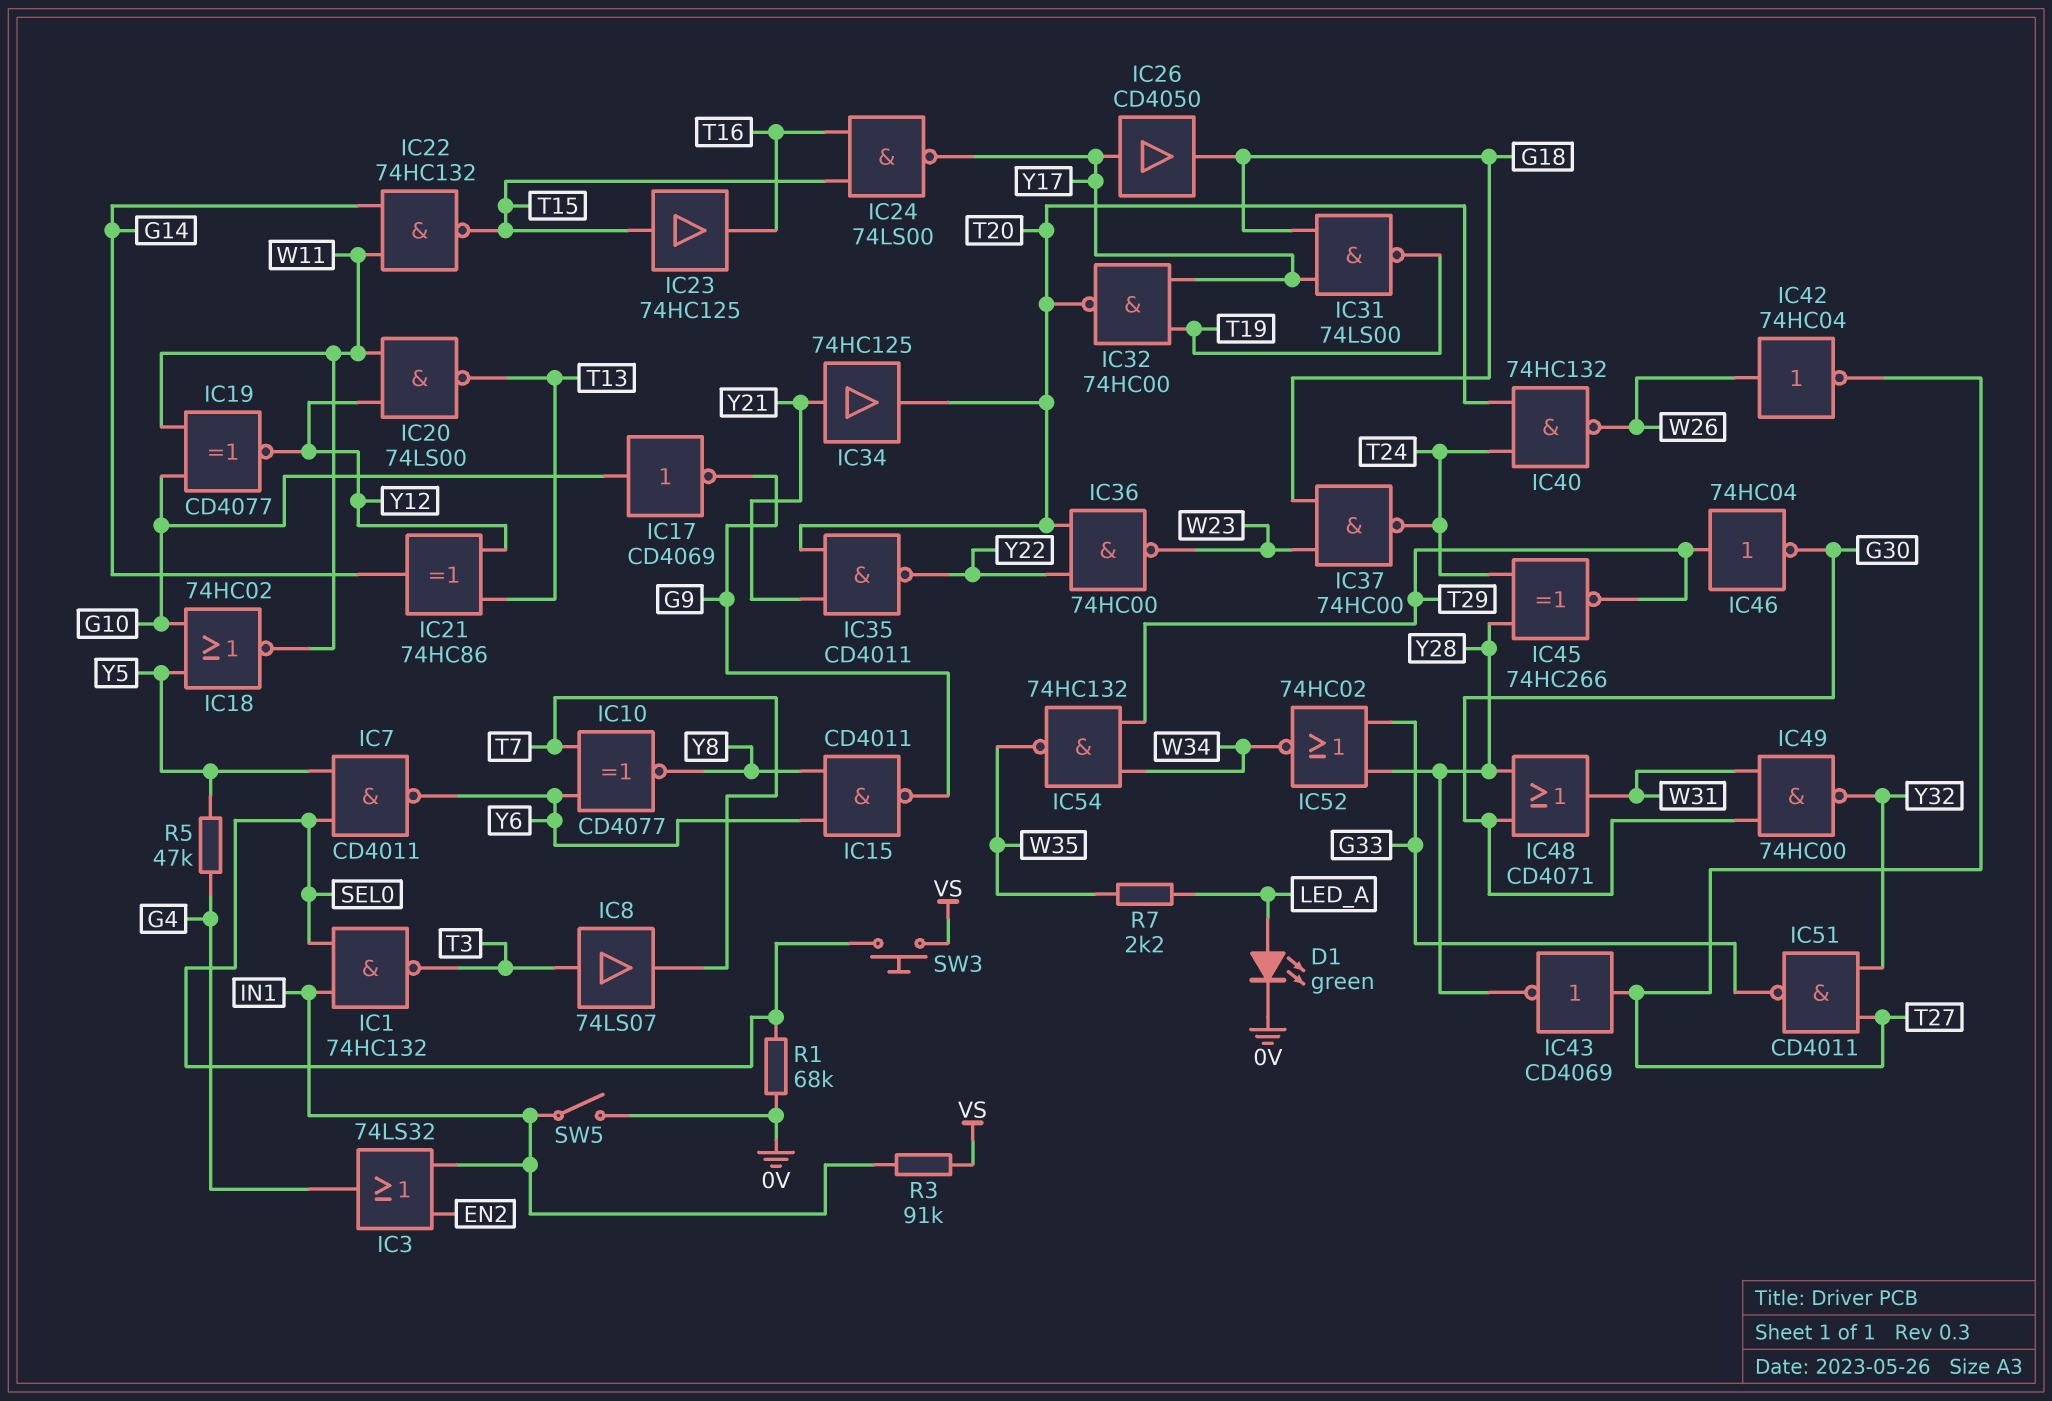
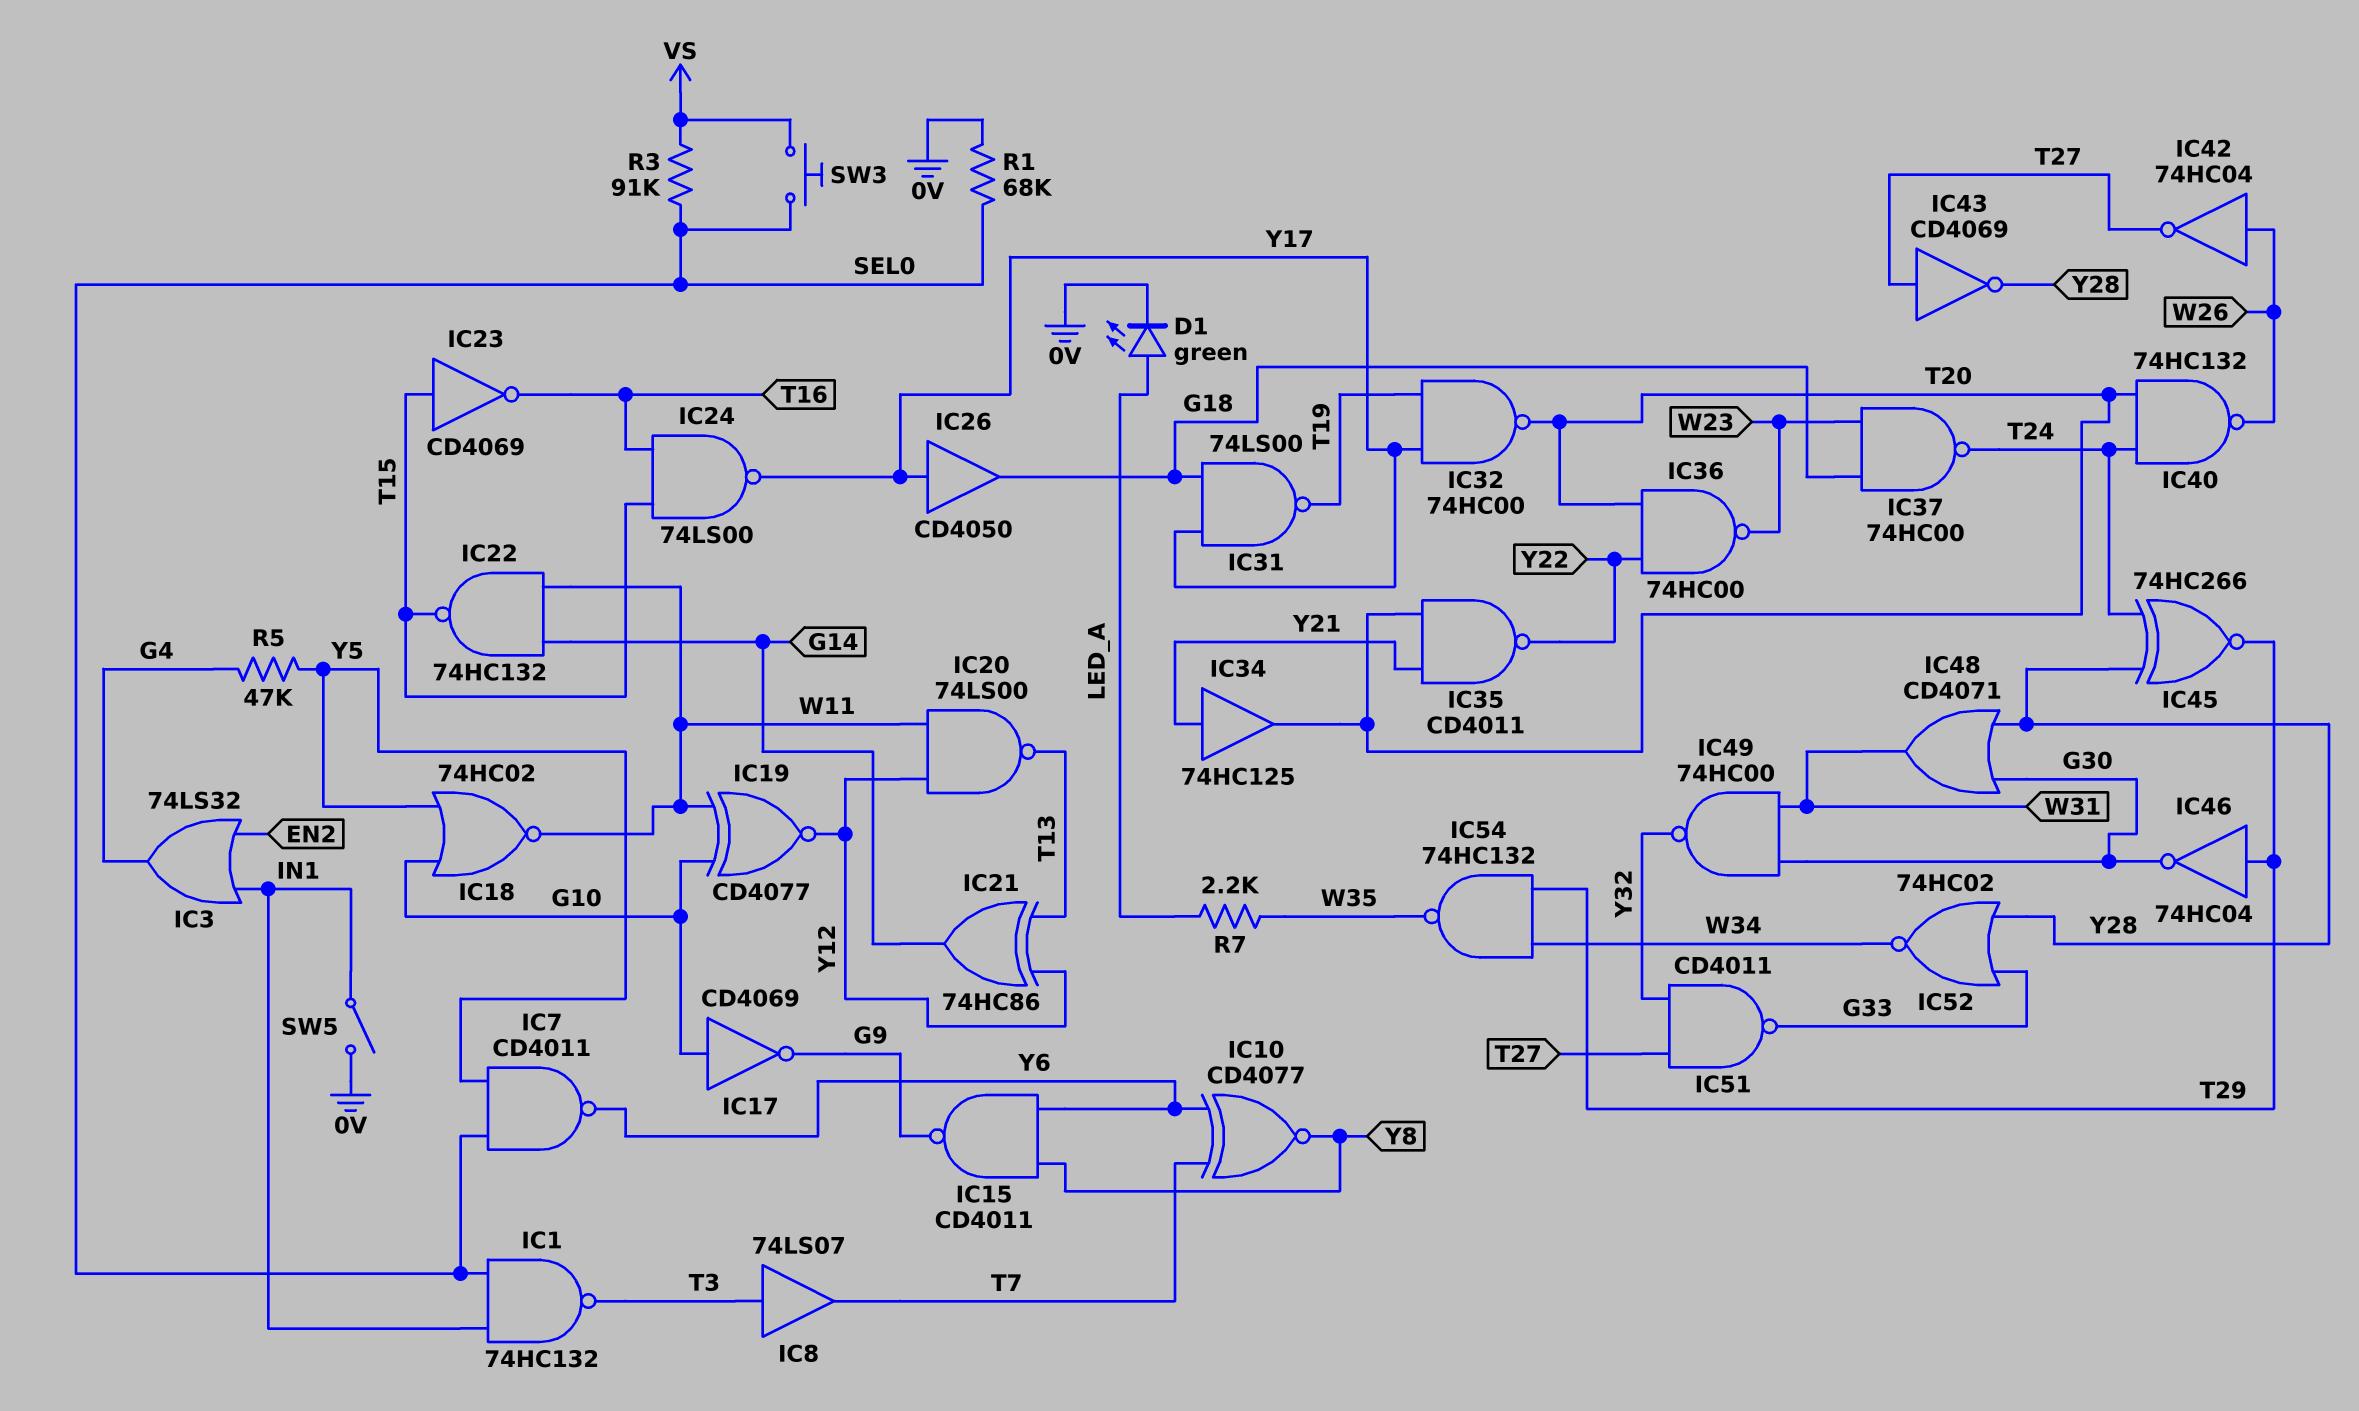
IC23: buffer 74HC125 (in T15, out T16) -> NOT CD4069 (in T15, out T16)
R3: 91k (IN1, VS) -> 91k (SEL0, VS)

